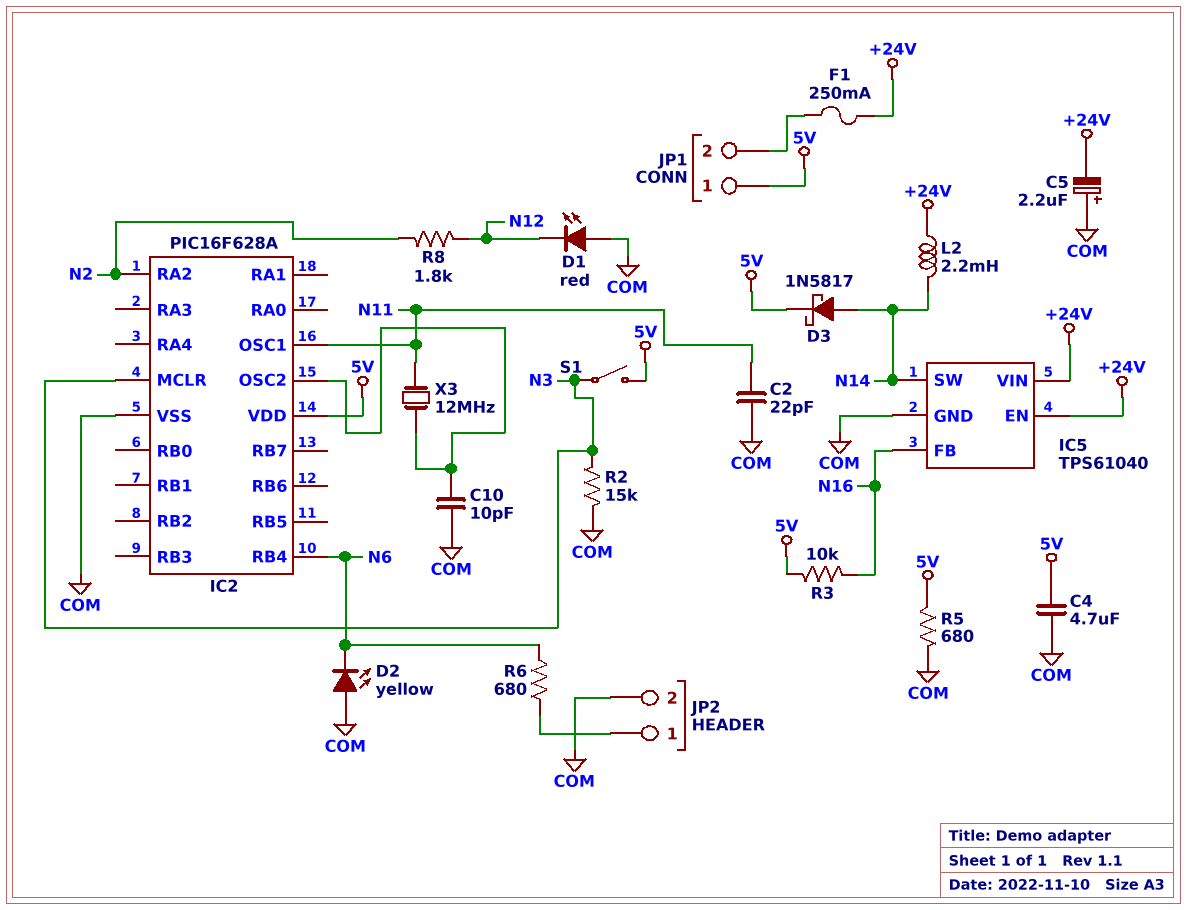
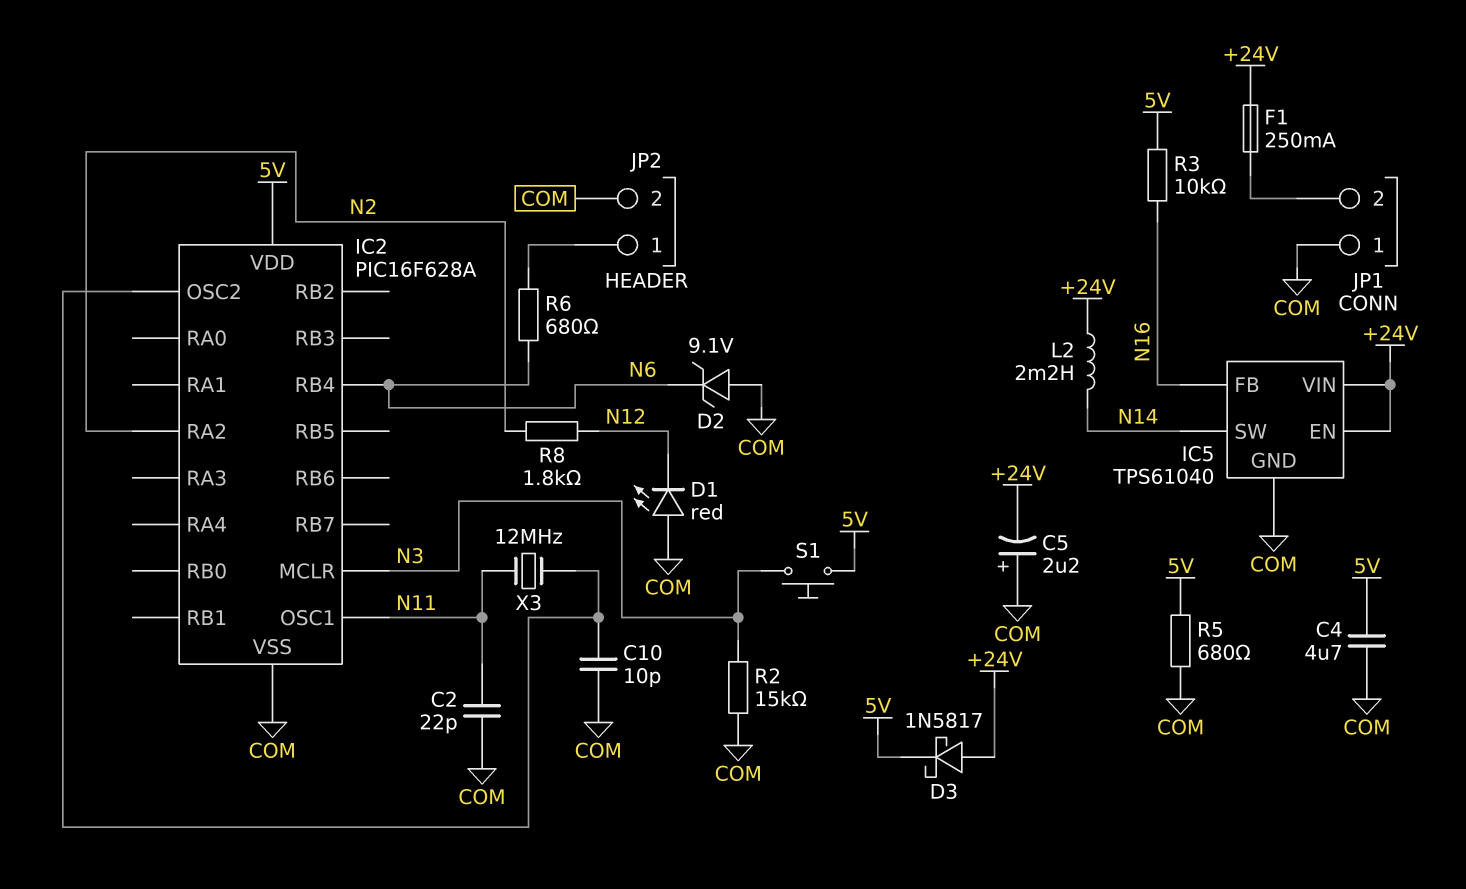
D2: LED yellow (A COM, K N6) -> zener 9.1V (A COM, K N6)
D3: schottky 1N5817 (A N14, K 5V) -> schottky 1N5817 (A +24V, K 5V)
JP1 pin 1: 5V -> COM
S1: switch (5V, N3) -> button (5V, N3)

